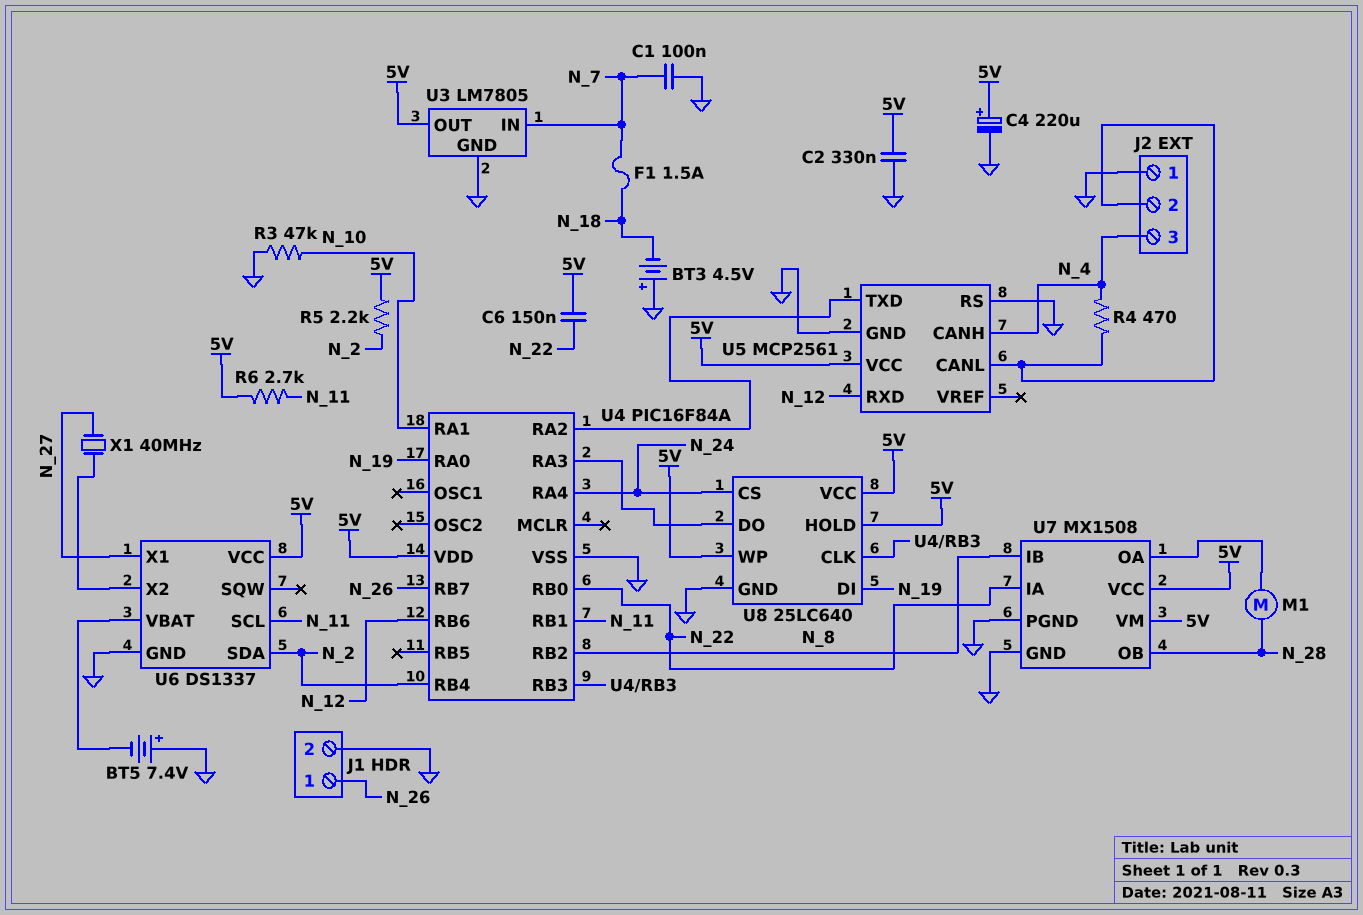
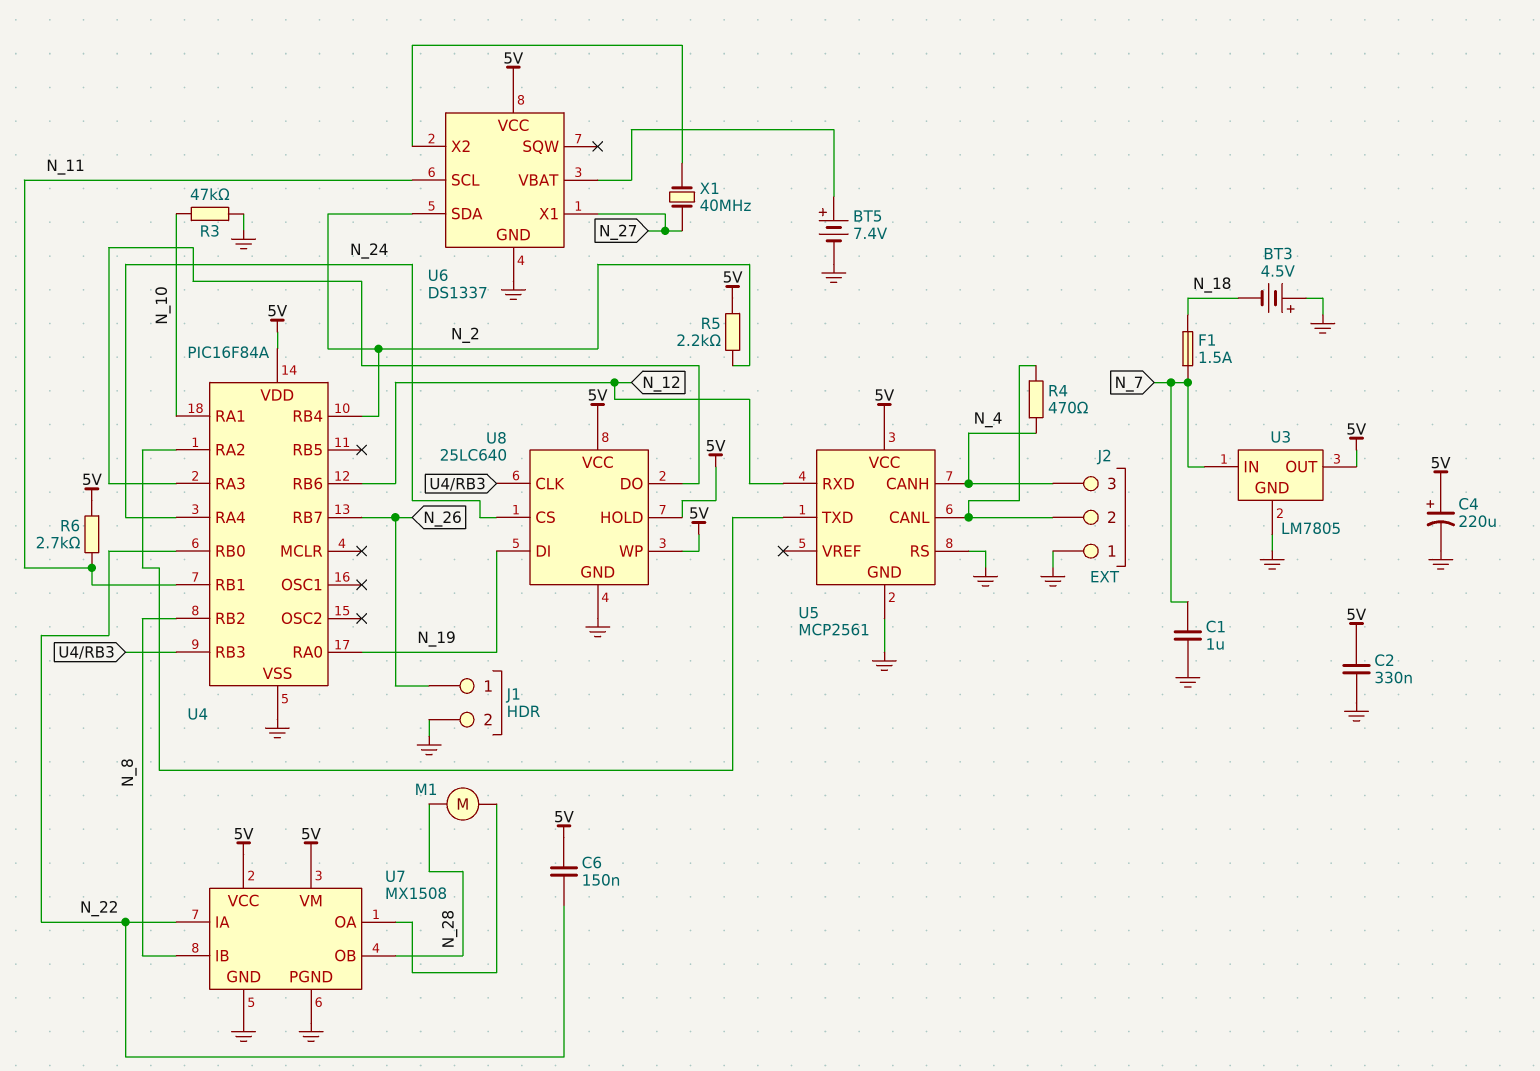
BT5: 7.4V (plus GND, minus U6/VBAT) -> 7.4V (plus U6/VBAT, minus GND)
C1: 100nF (GND, N_7) -> 1uF (GND, N_7)

